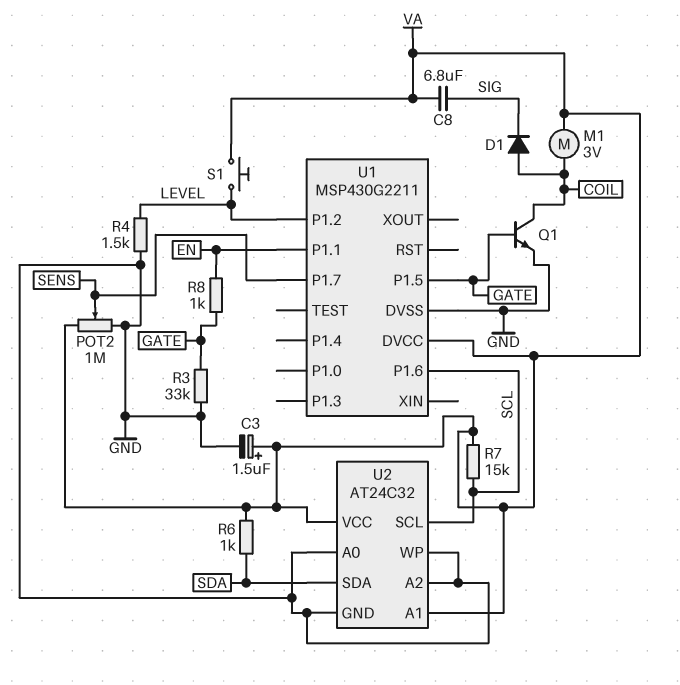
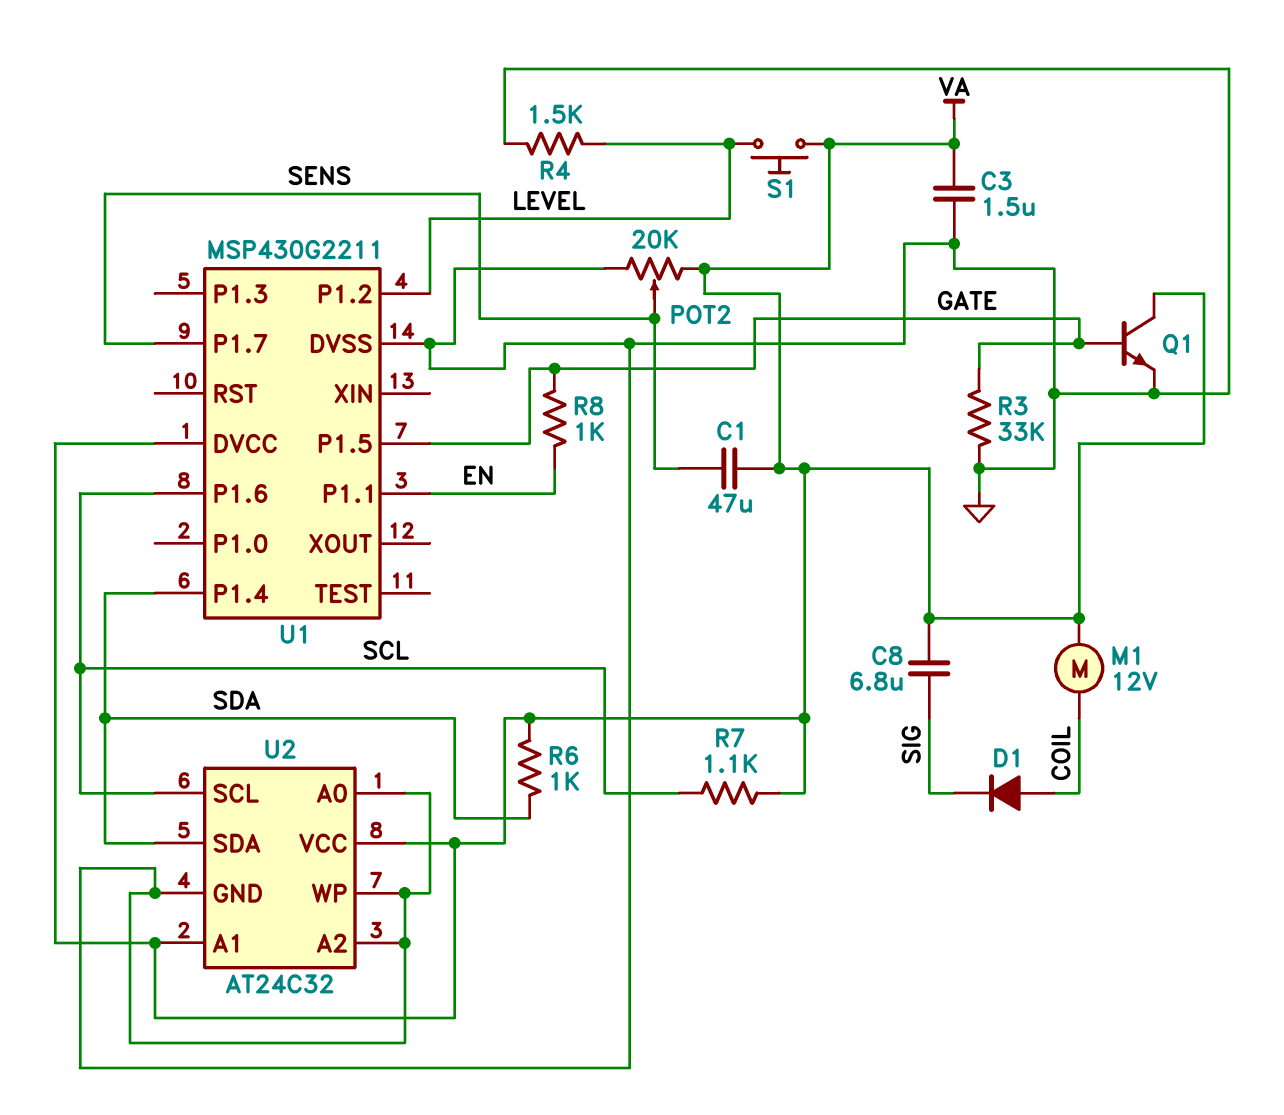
C1: none -> 47uF (SENS, VA)
C3: 1.5uF (plus VA, minus GND) -> 1.5uF (GND, VA)
M1: motor 3V (COIL, VA) -> motor 12V (COIL, VA)
POT2: 1M (GND, VA, wiper SENS) -> 20k (GND, VA, wiper SENS)
Q1: NPN (B GATE, C COIL, E GND) -> NPN (B GATE, C VA, E GND)
R7: 15k (SCL, VA) -> 1.1k (SCL, VA)
U1 pin P1.4: none -> SDA

